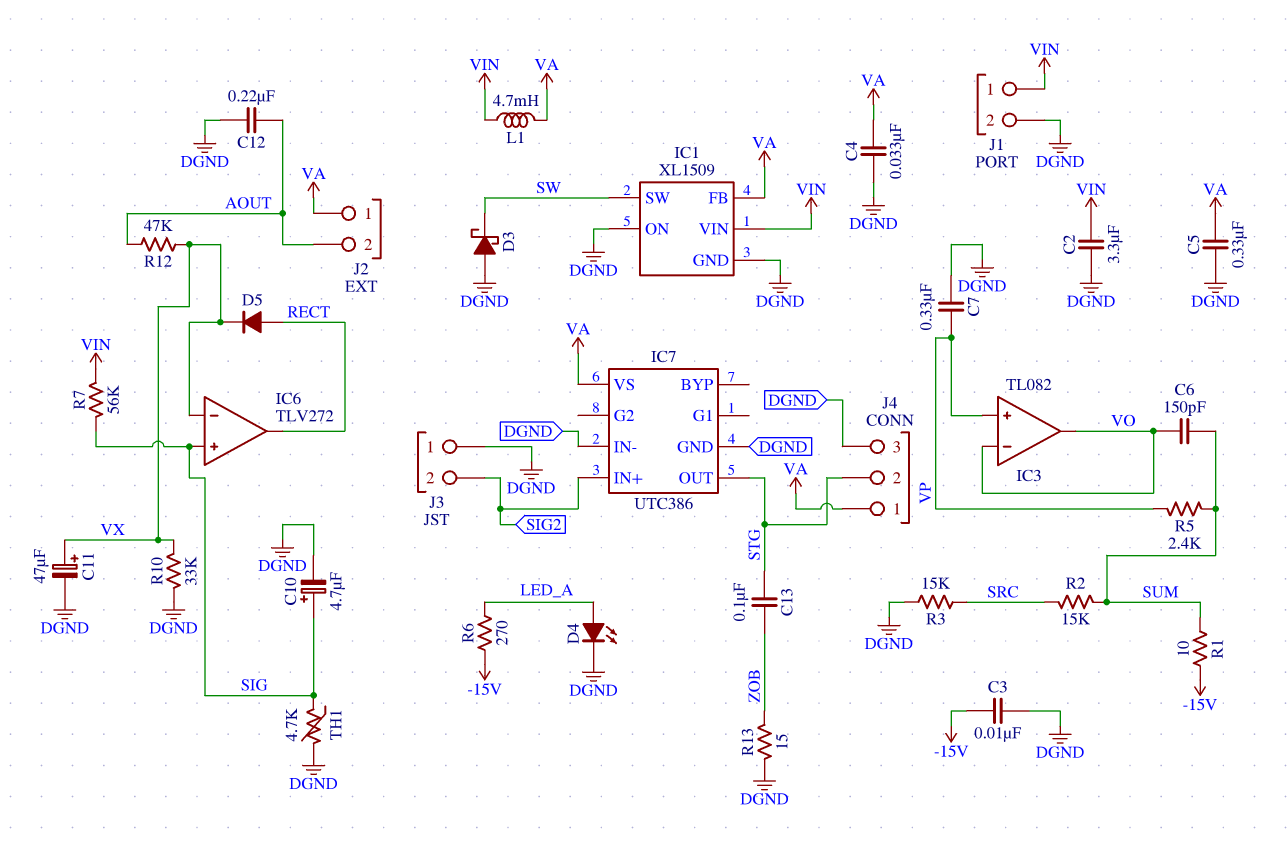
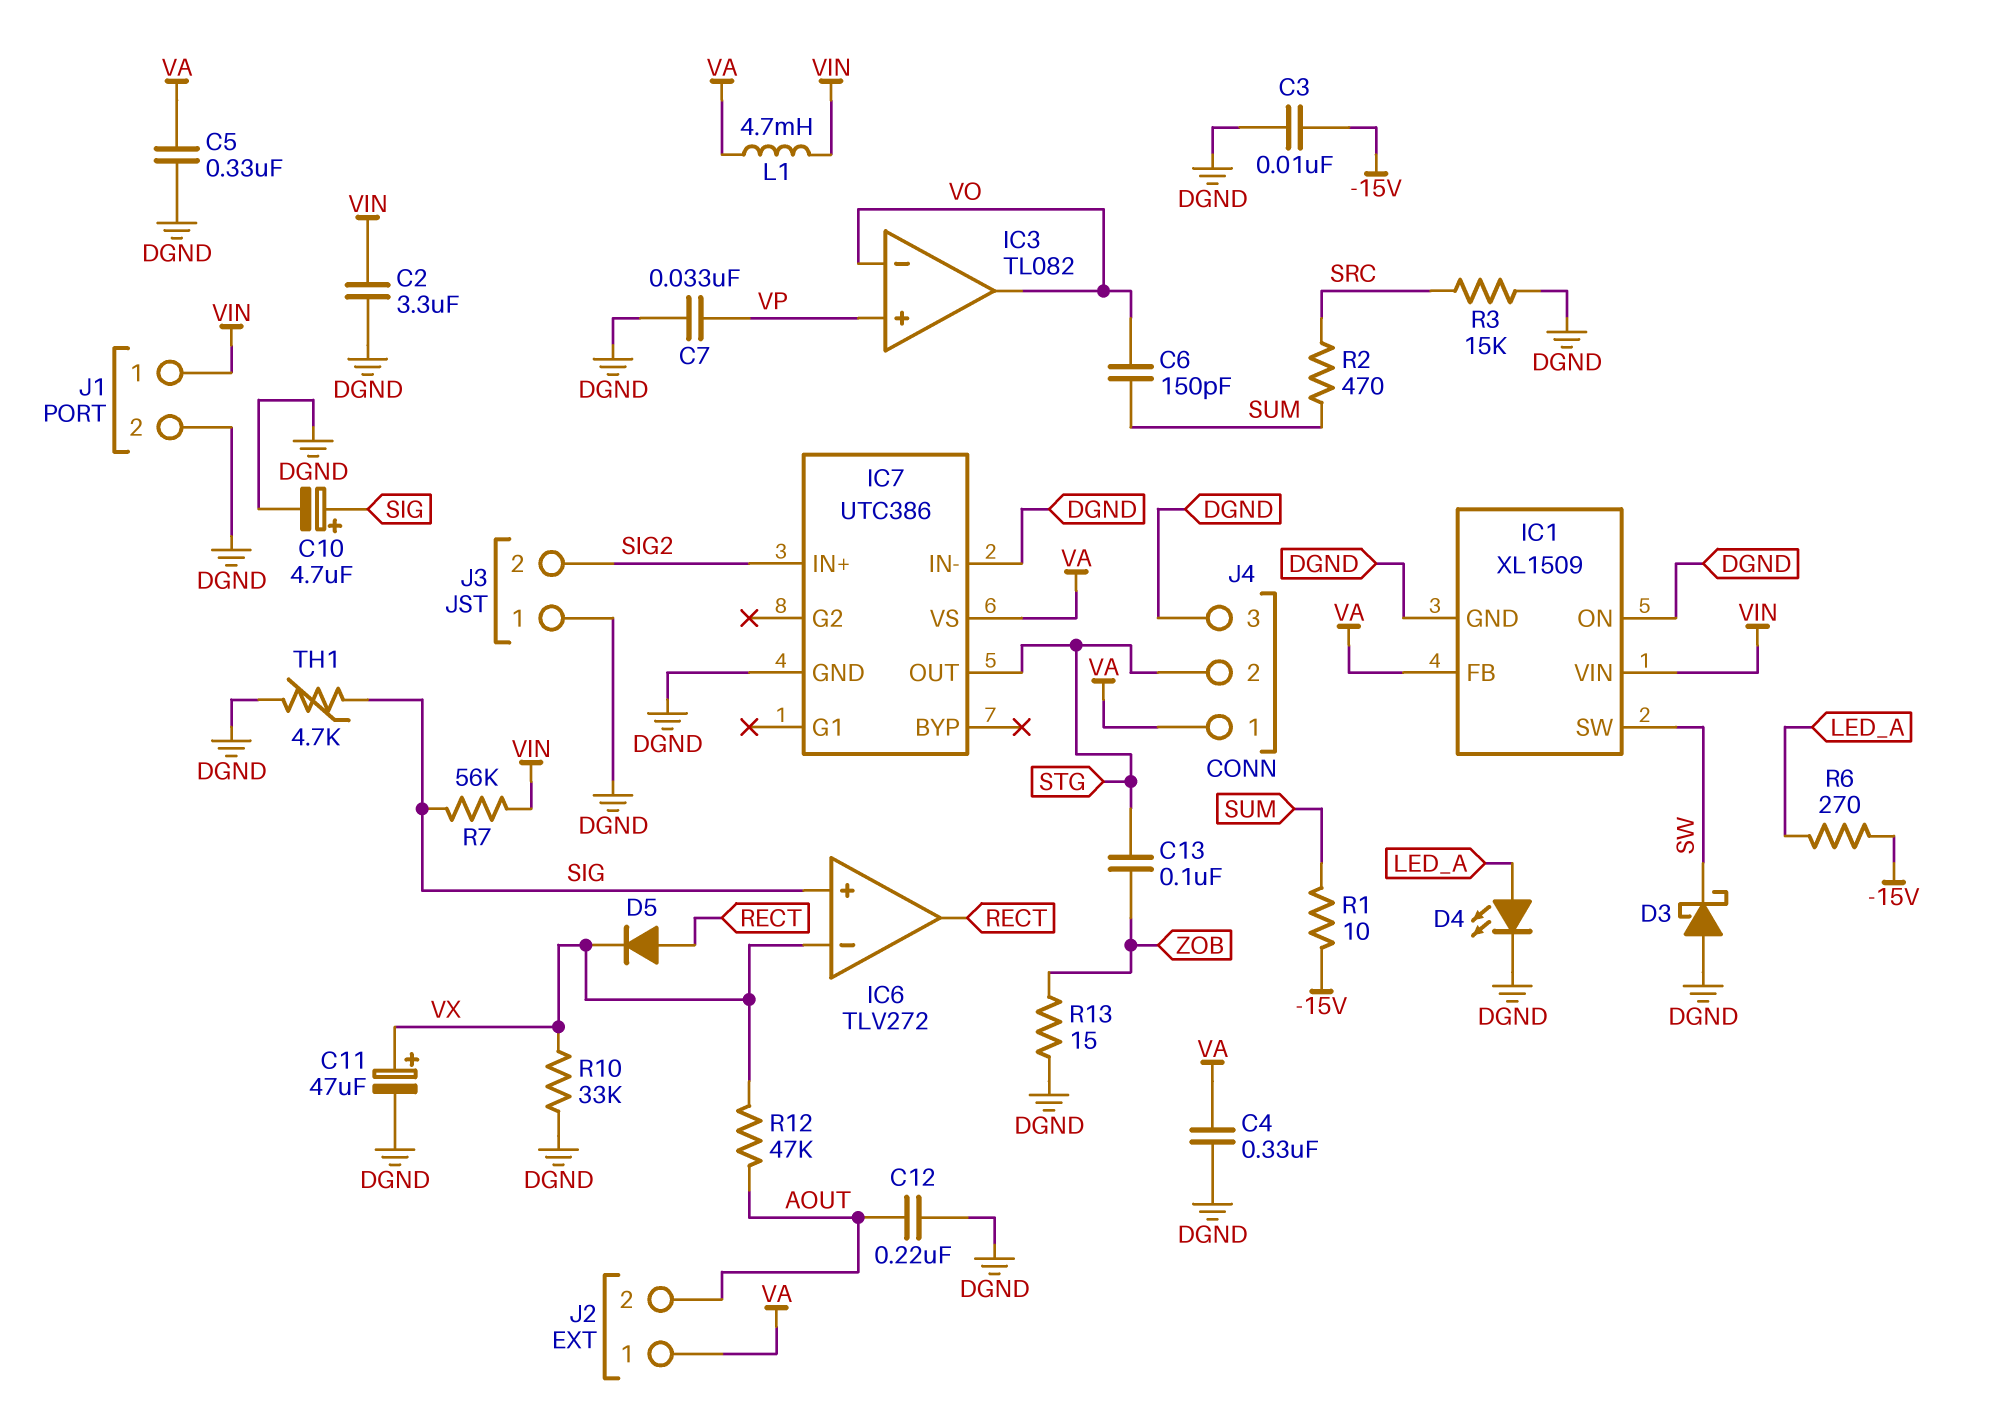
C4: 33nF (DGND, VA) -> 330nF (DGND, VA)
C7: 330nF (DGND, VP) -> 33nF (DGND, VP)
R2: 15k (SRC, SUM) -> 470 (SRC, SUM)
R5: 2.4k (SUM, VP) -> none

